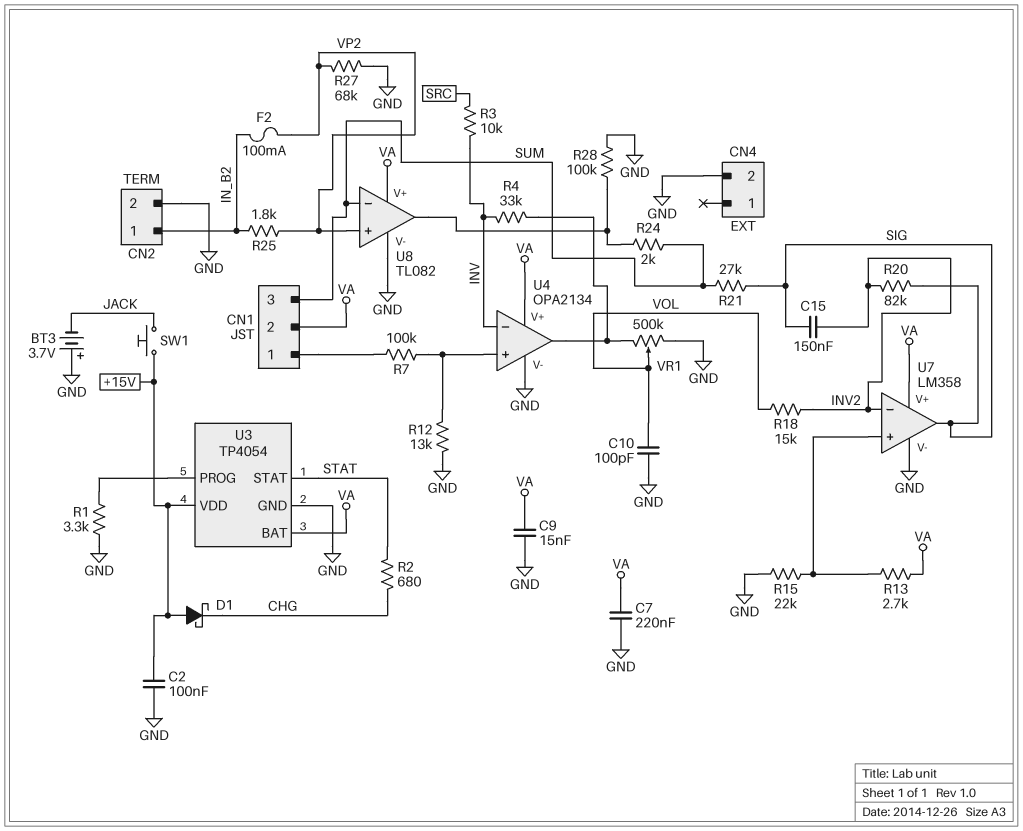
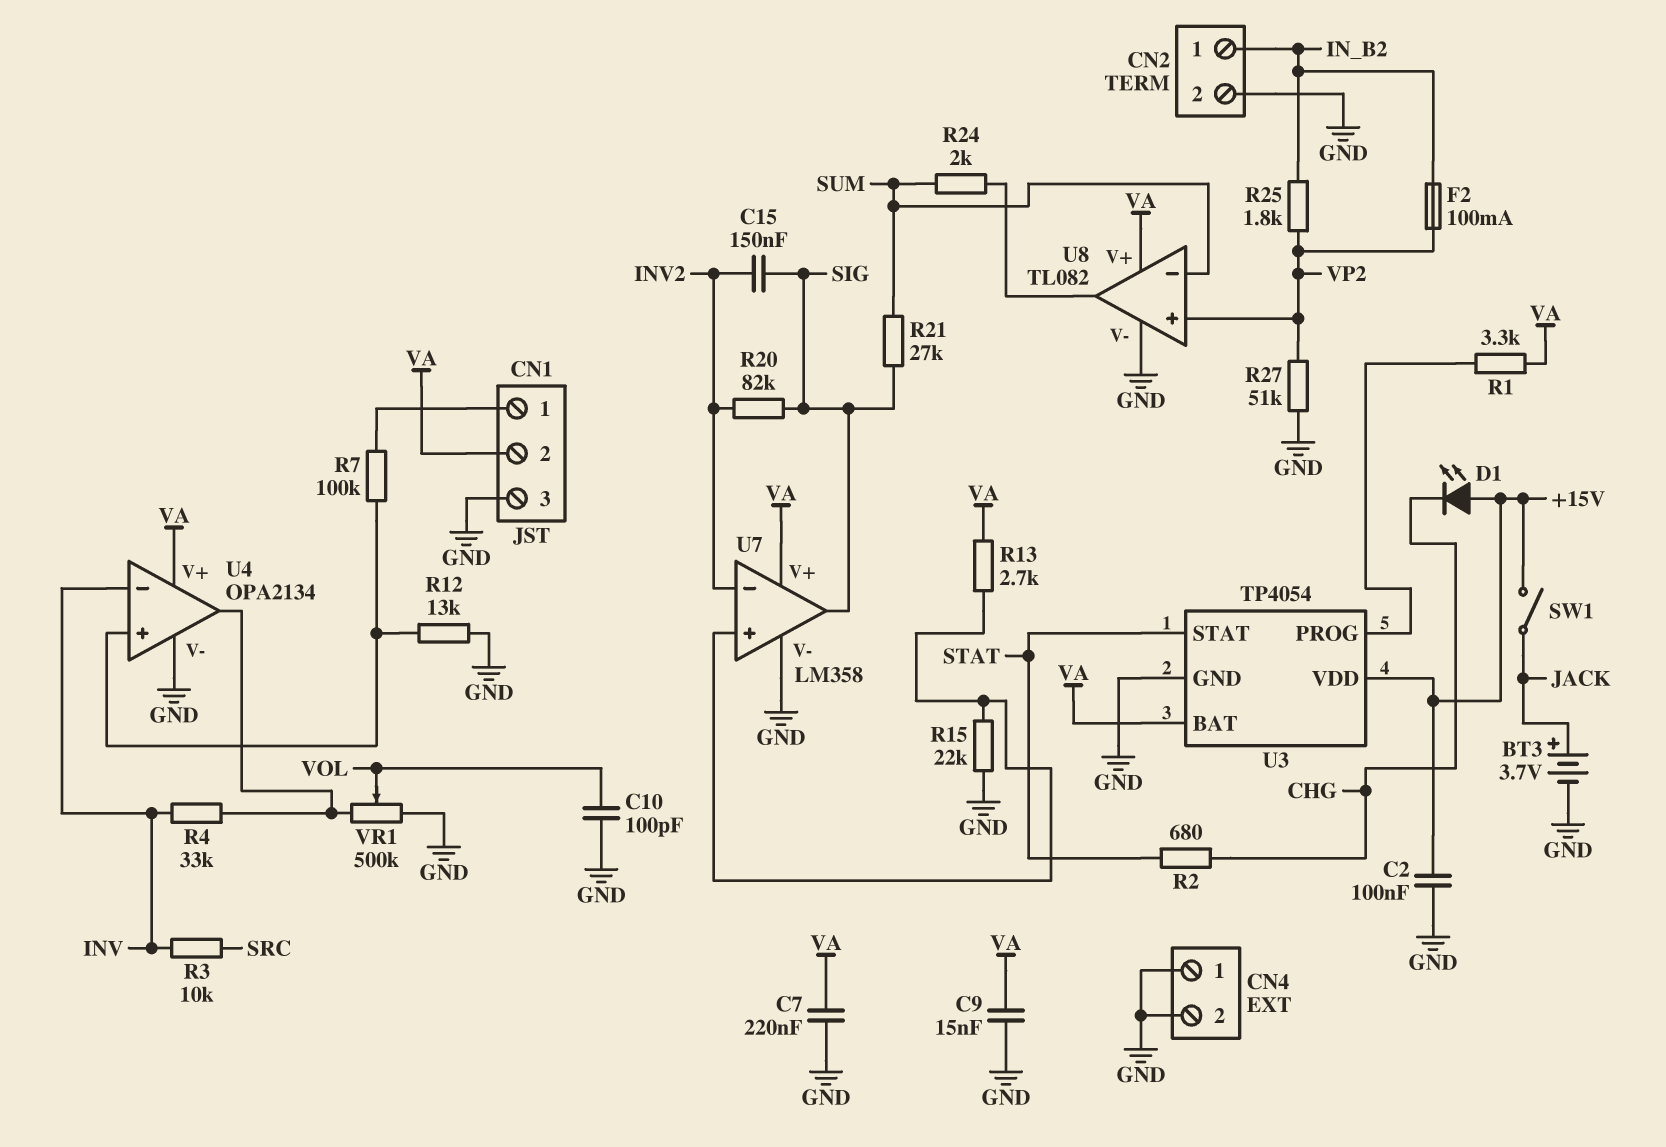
BT3: 3.7V (plus GND, minus JACK) -> 3.7V (plus JACK, minus GND)
CN1 pin 3: SUM -> GND
CN4 pin 1: none -> GND
D1: schottky (A +15V, K CHG) -> LED (A +15V, K CHG)
R1: 3.3k (GND, U3/PROG) -> 3.3k (U3/PROG, VA)
R18: 15k (INV2, VOL) -> none
R27: 68k (GND, VP2) -> 51k (GND, VP2)
R28: 100k (GND, U8/out) -> none
SW1: button (+15V, JACK) -> switch (+15V, JACK)

